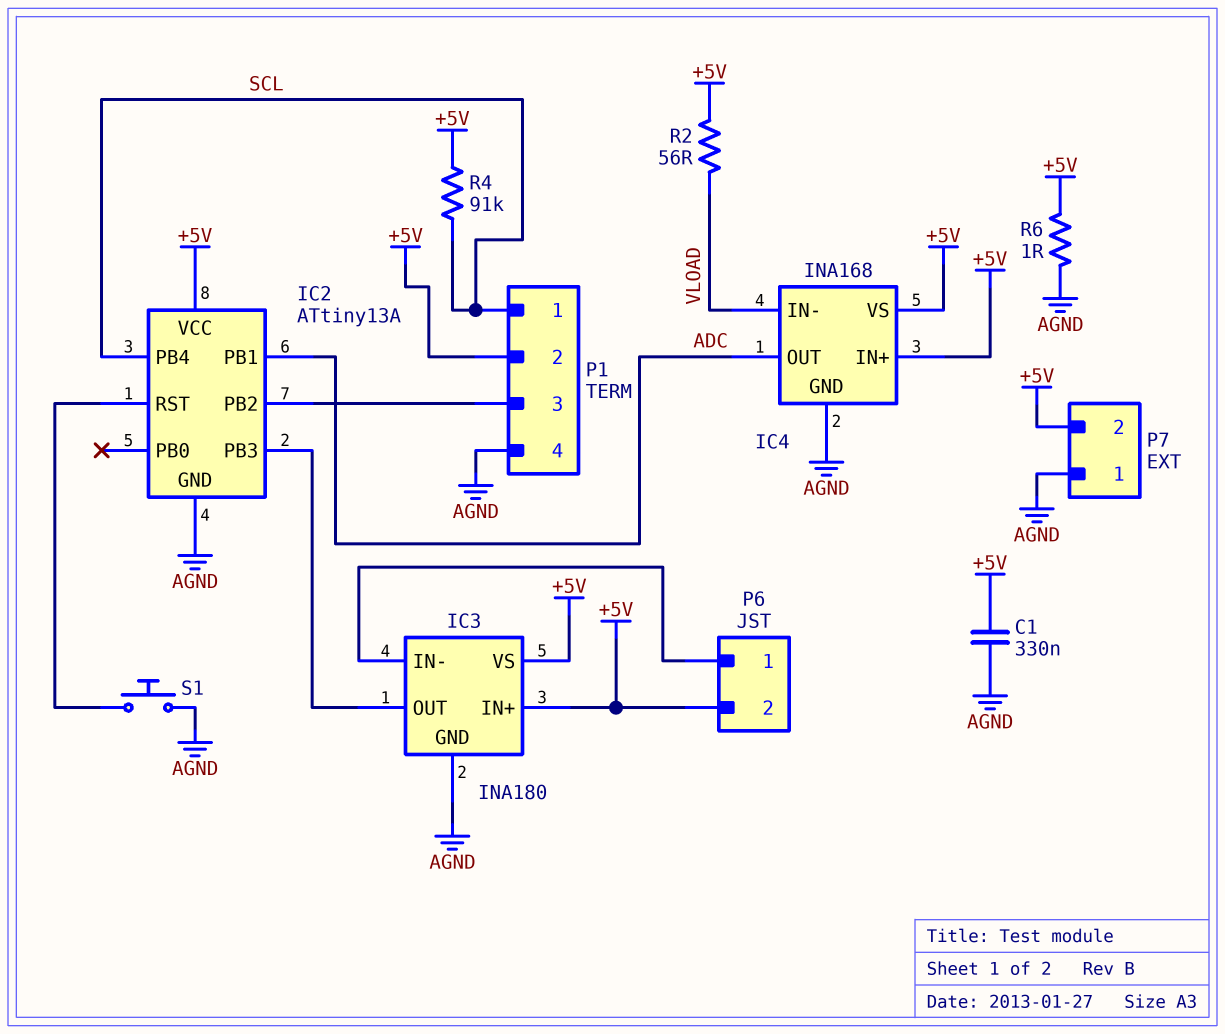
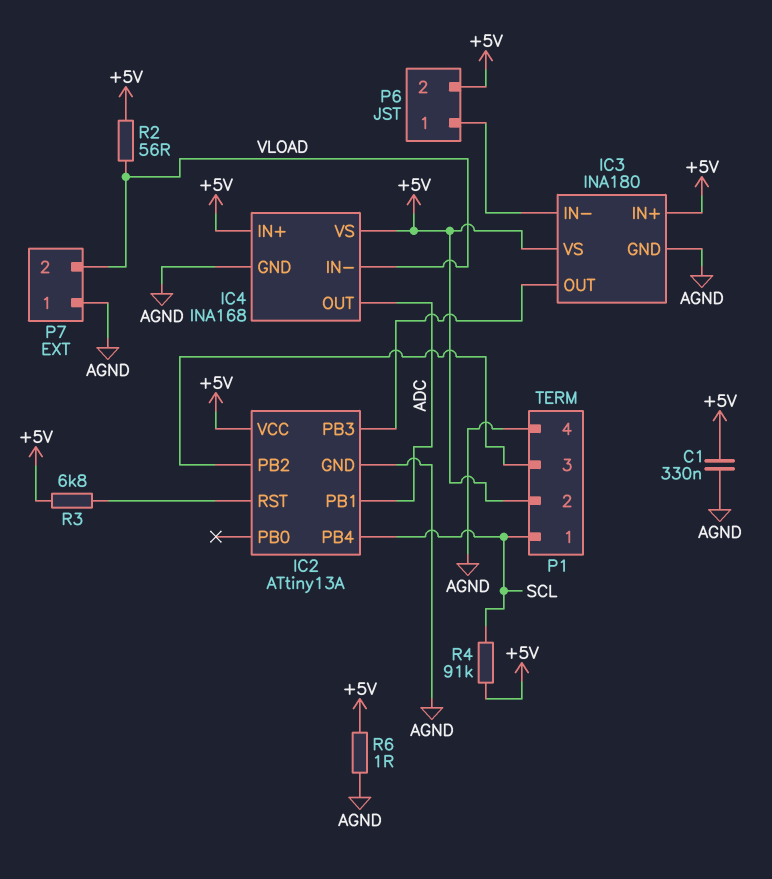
P7 pin 2: +5V -> VLOAD
R3: none -> 6.8k (+5V, IC2/RST)
S1: button (AGND, IC2/RST) -> none

